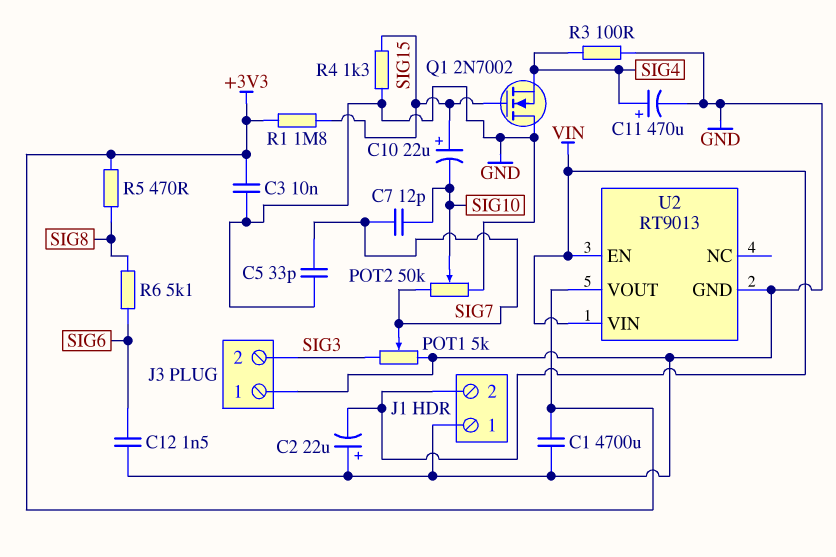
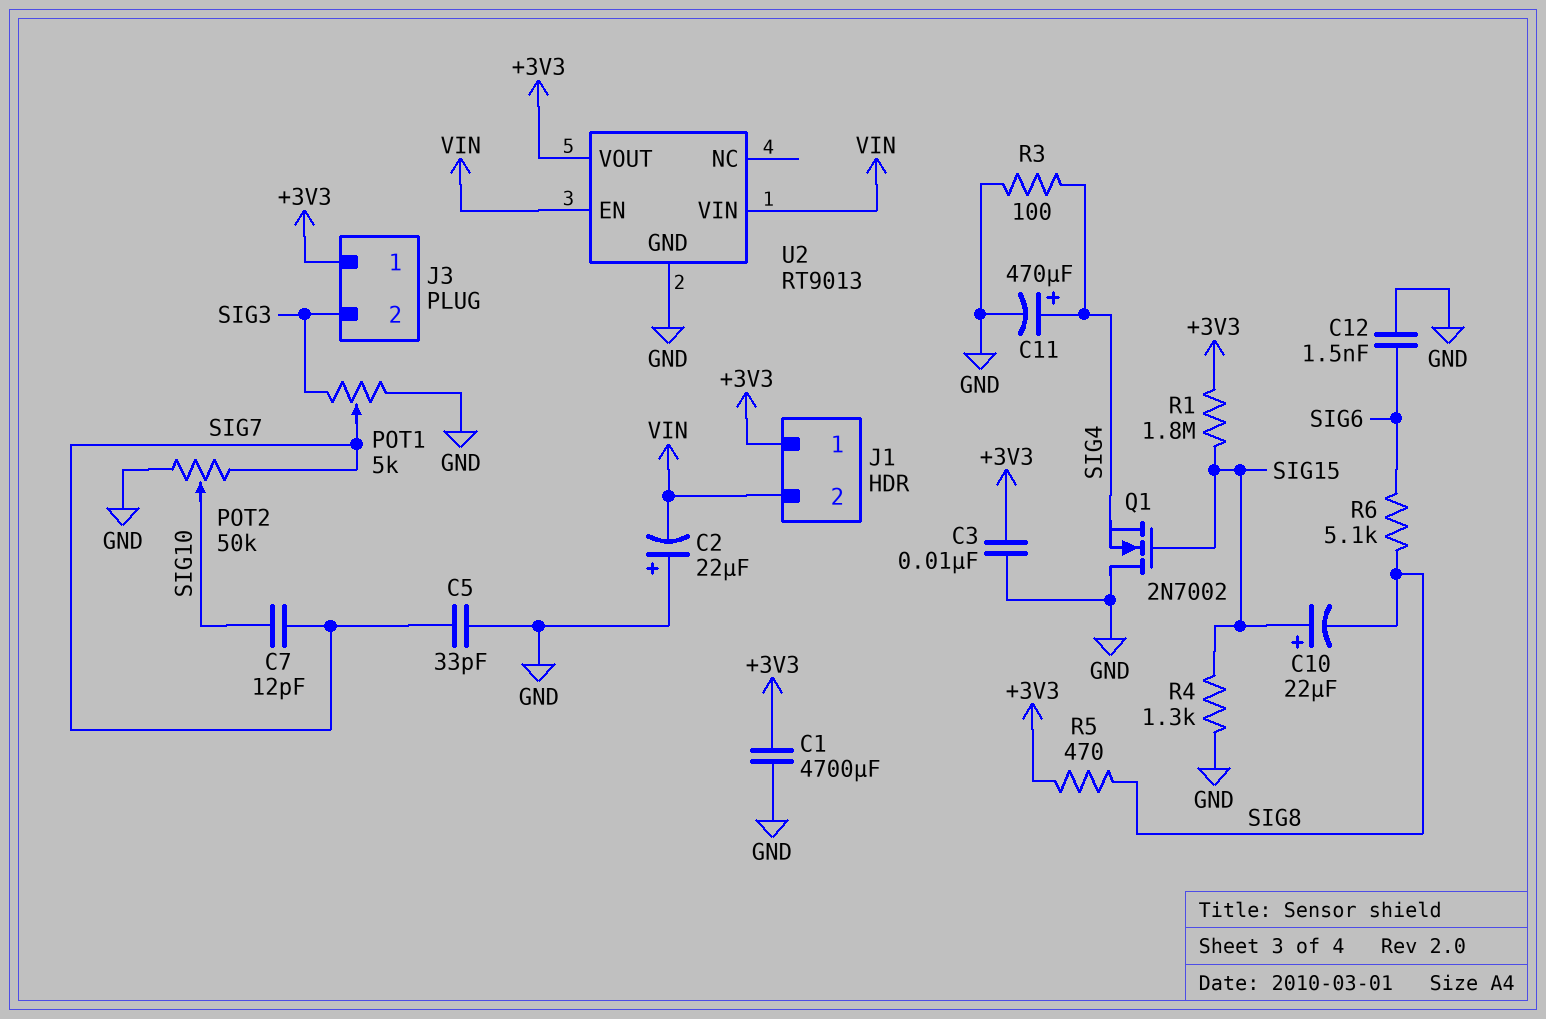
C10: 22uF (plus SIG15, minus SIG10) -> 22uF (plus SIG15, minus SIG8)
J1 pin 1: GND -> +3V3
J3 pin 1: GND -> +3V3

